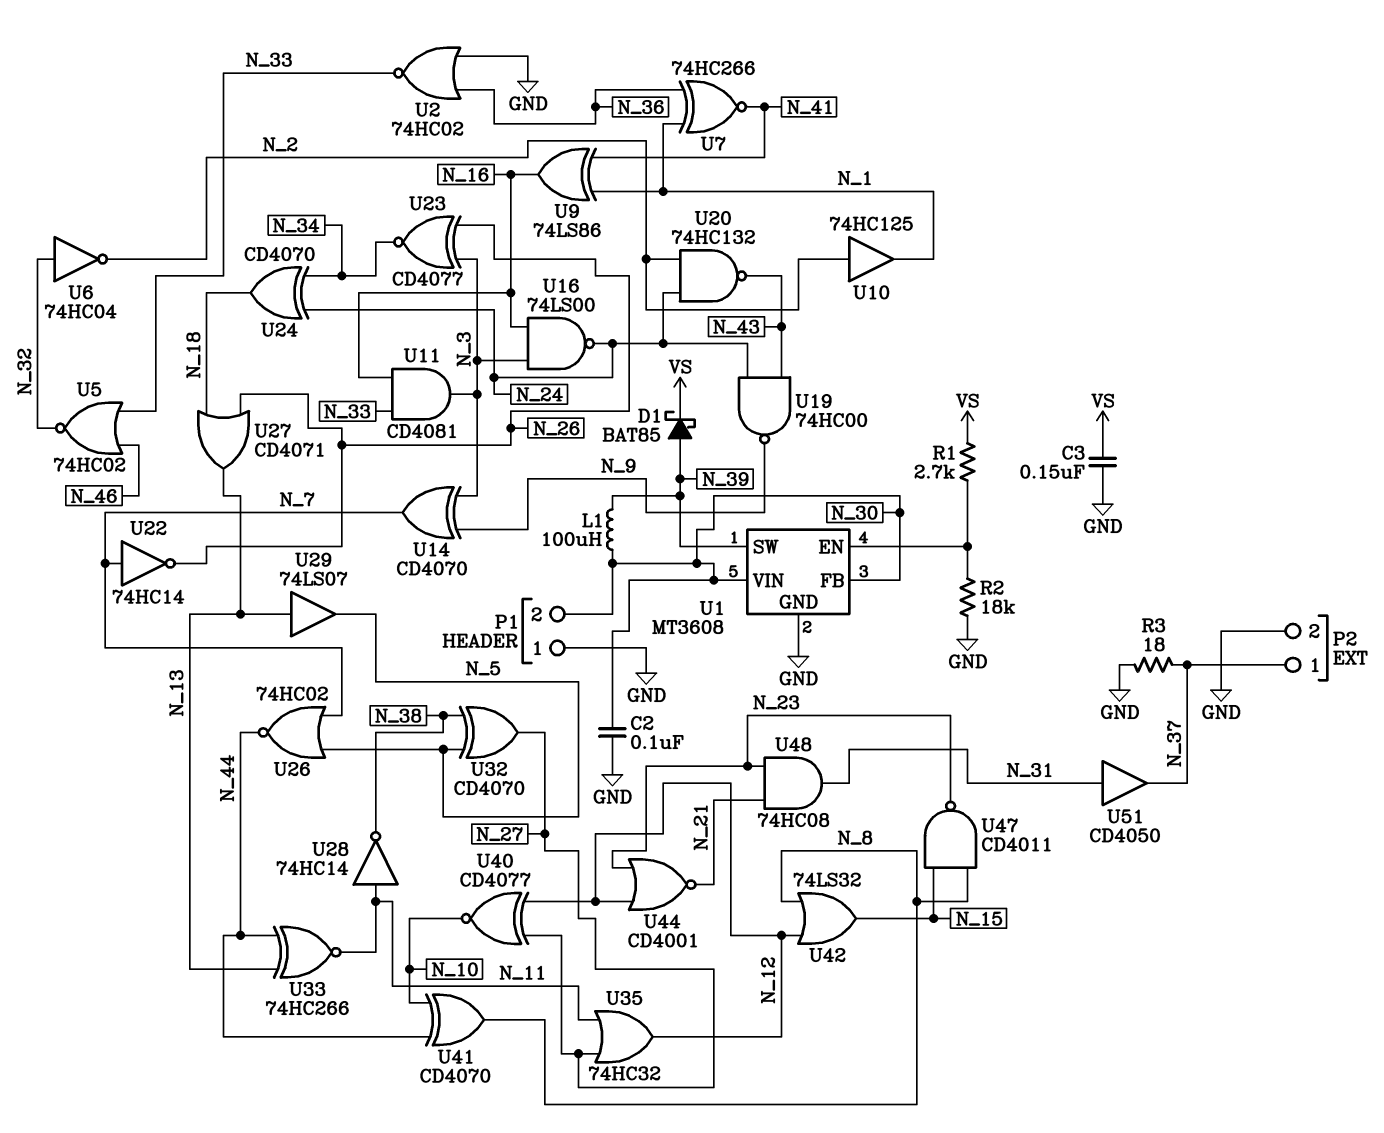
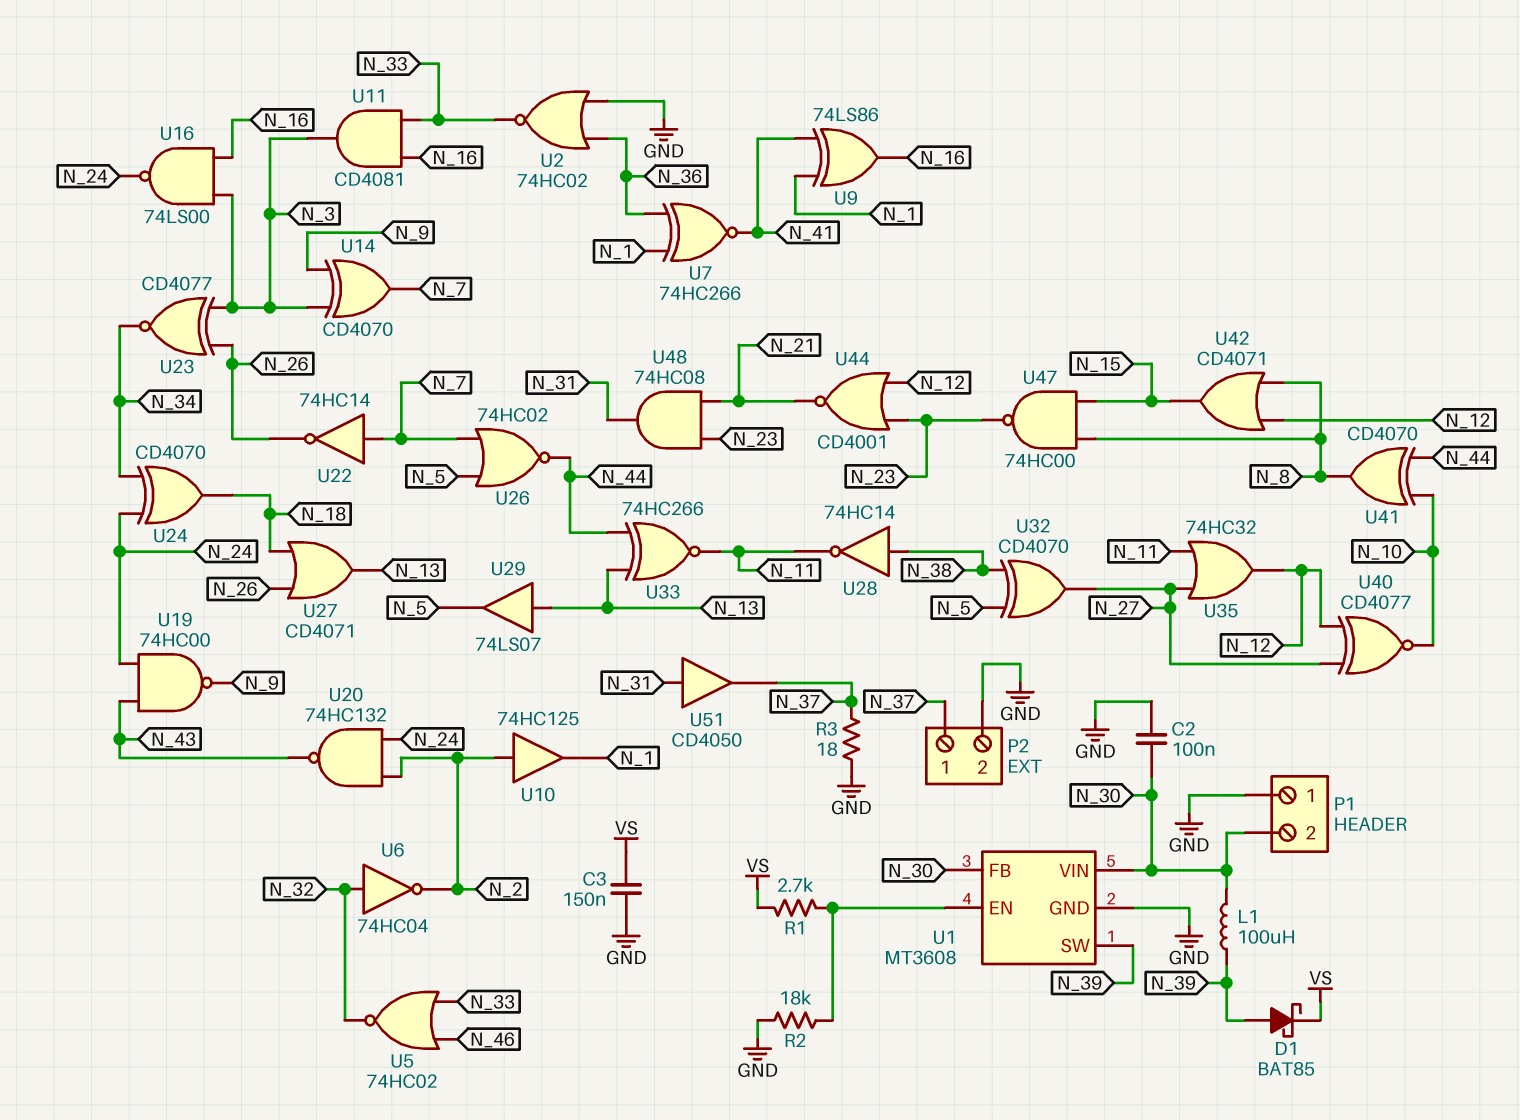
U28: NOT 74HC14 (in N_11, out N_38) -> NOT 74HC14 (in N_38, out N_11)
U42: OR 74LS32 (in N_8, in N_12, out N_15) -> OR CD4071 (in N_8, in N_12, out N_15)
U47: NAND CD4011 (in N_8, in N_15, out N_23) -> NAND 74HC00 (in N_8, in N_15, out N_23)

